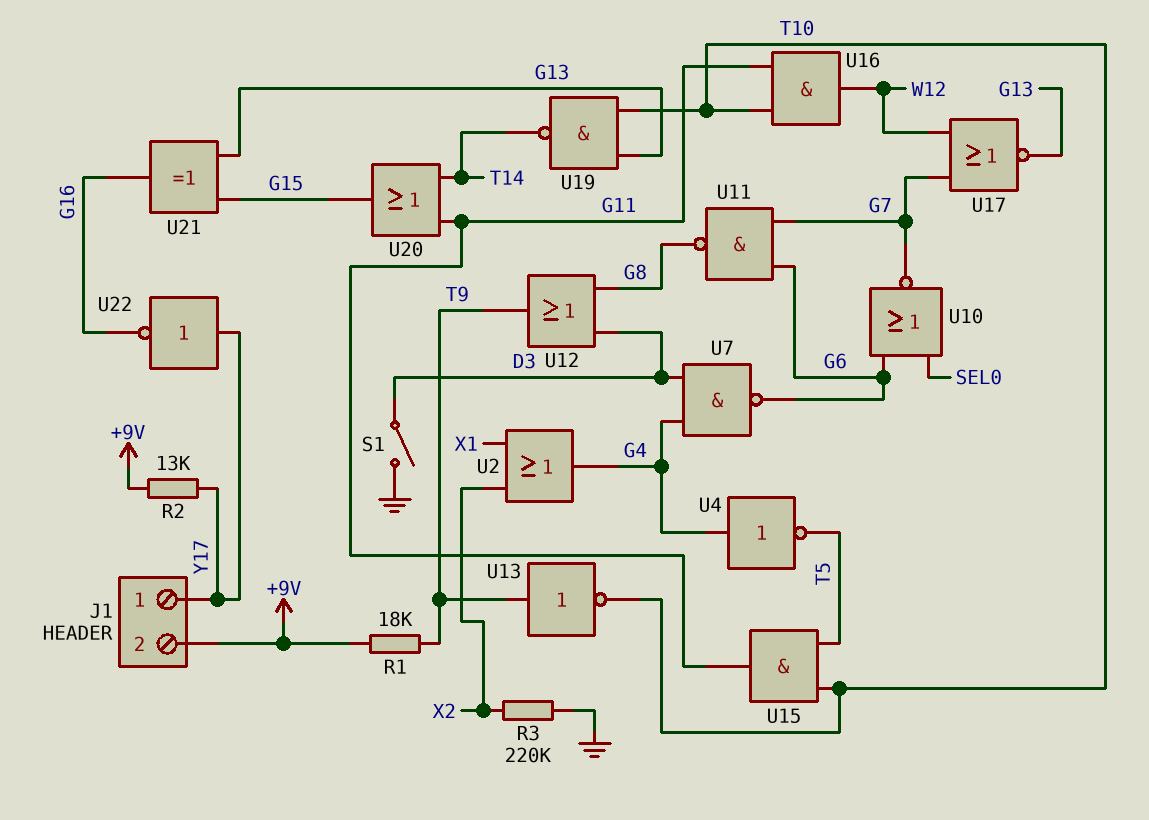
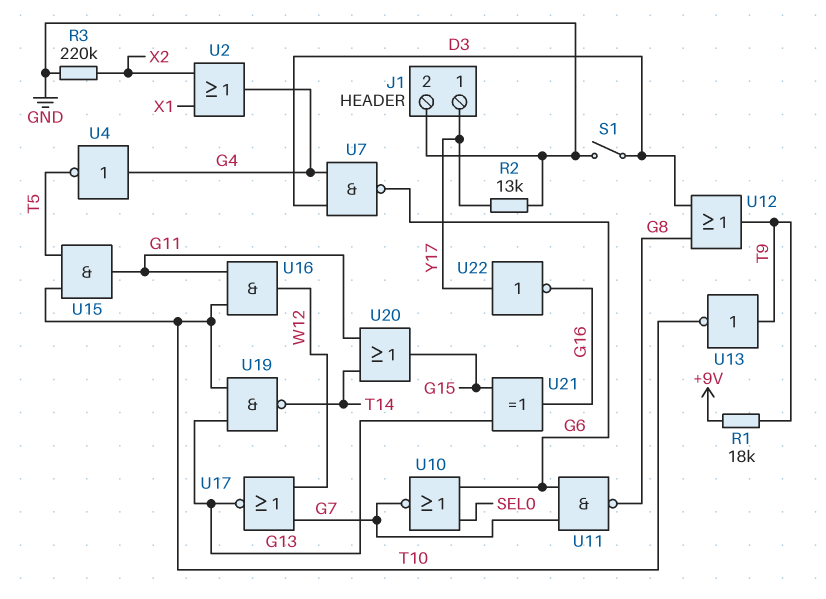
J1 pin 2: +9V -> GND
R2: 13k (+9V, Y17) -> 13k (GND, Y17)

